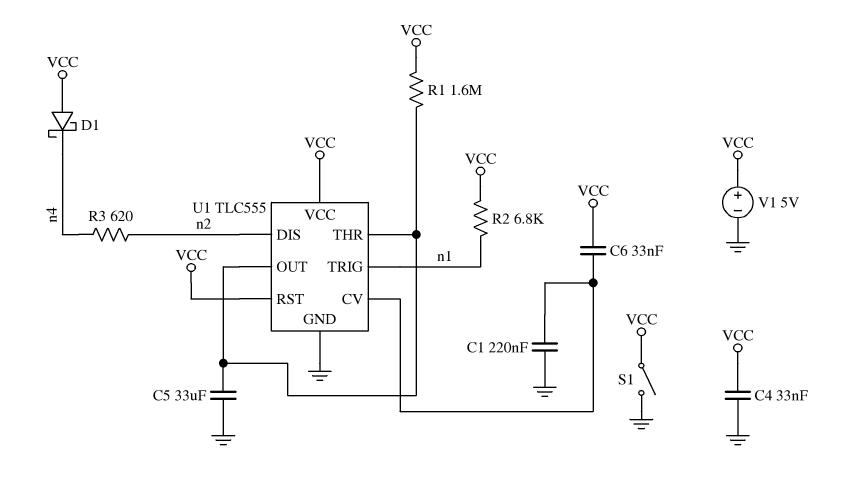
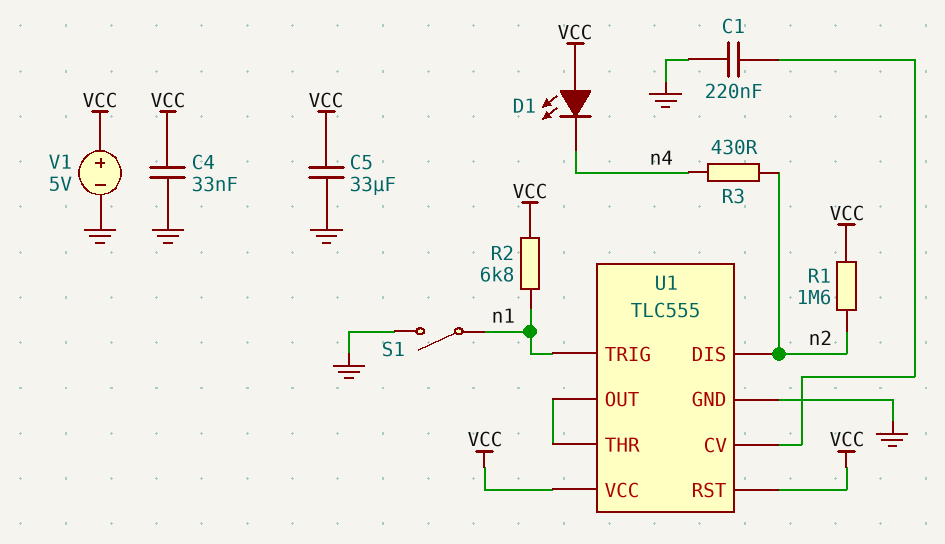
C5: 33uF (GND, U1/OUT) -> 33uF (GND, VCC)
C6: 33nF (U1/CV, VCC) -> none
D1: schottky (A VCC, K n4) -> LED (A VCC, K n4)
R1: 1.6M (U1/OUT, VCC) -> 1.6M (VCC, n2)
R3: 620 (n2, n4) -> 430 (n2, n4)
S1: switch (GND, VCC) -> switch (GND, n1)

